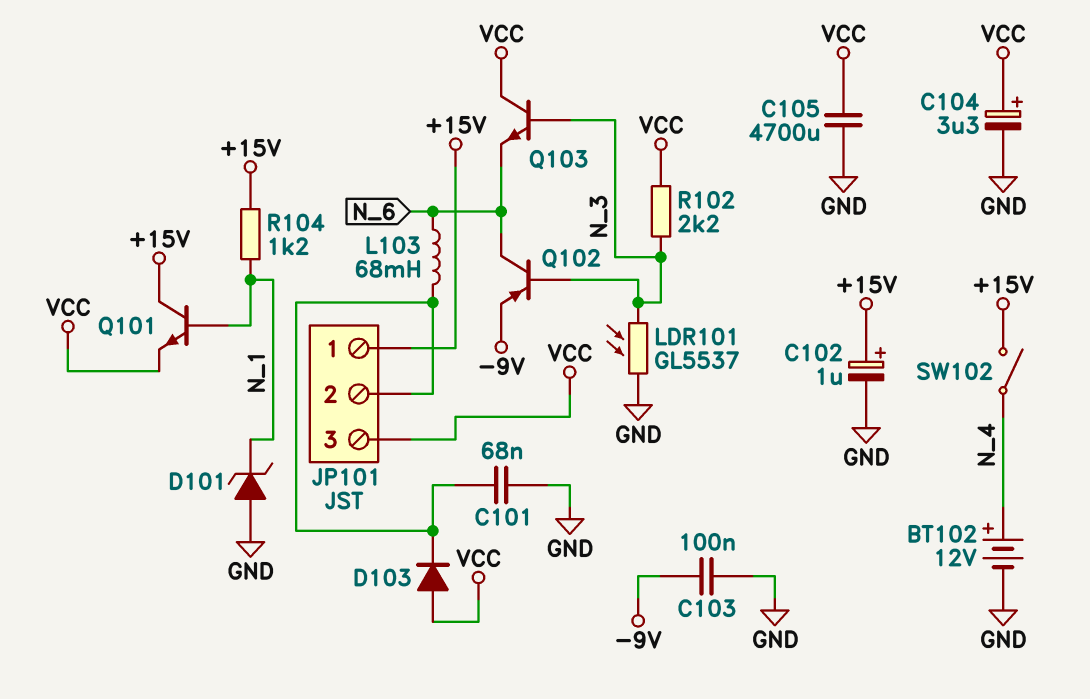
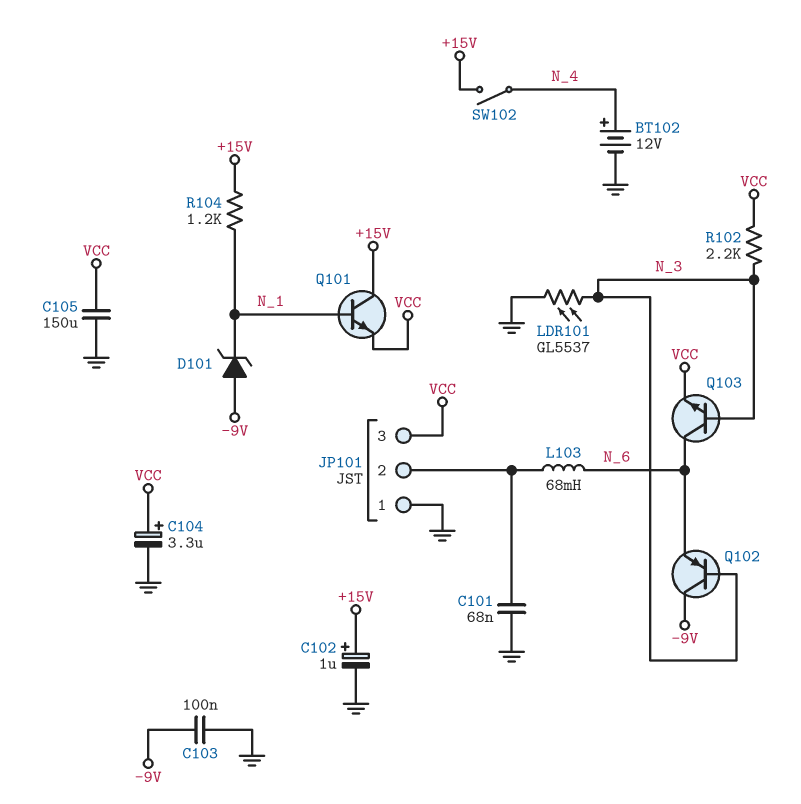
C105: 4700uF (GND, VCC) -> 150uF (GND, VCC)
D101: zener (A GND, K N_1) -> zener (A -9V, K N_1)
D103: diode (A VCC, K JP101/2) -> none
JP101 pin 1: +15V -> GND
Q102: PNP (B N_3, C N_6, E -9V) -> PNP (B N_3, C -9V, E N_6)
Q103: NPN (B N_3, C VCC, E N_6) -> NPN (B N_3, C N_6, E VCC)

